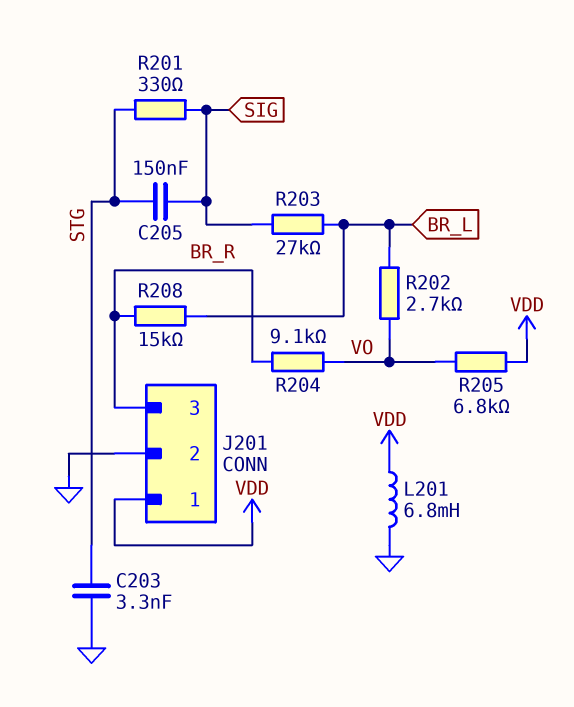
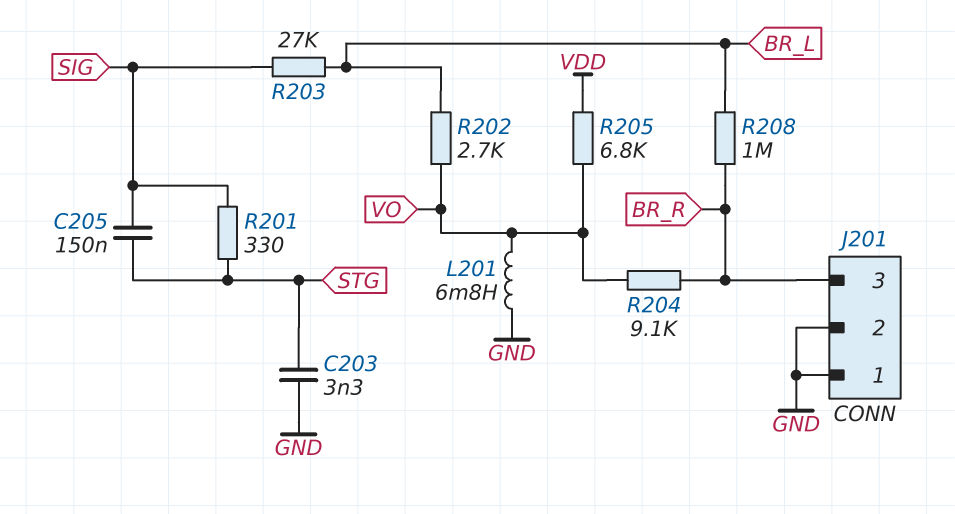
J201 pin 1: VDD -> GND
L201: 6.8mH (GND, VDD) -> 6.8mH (GND, VO)
R208: 15k (BR_L, BR_R) -> 1M (BR_L, BR_R)

